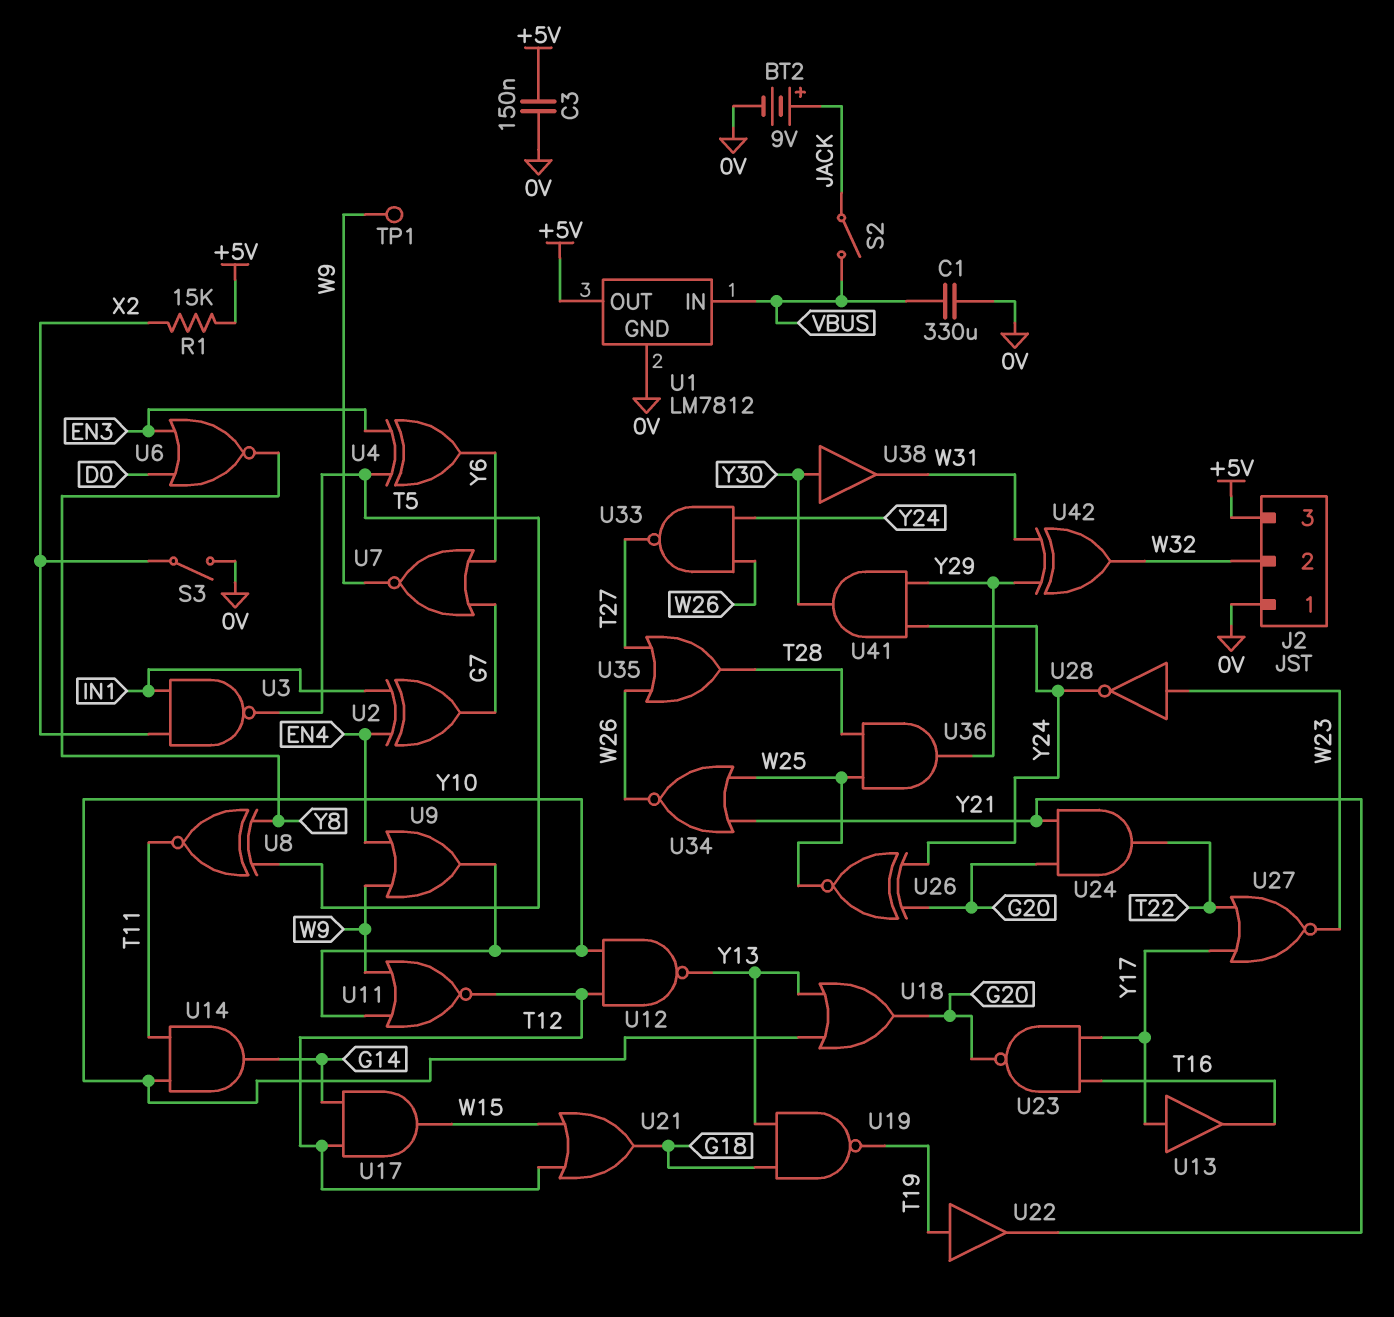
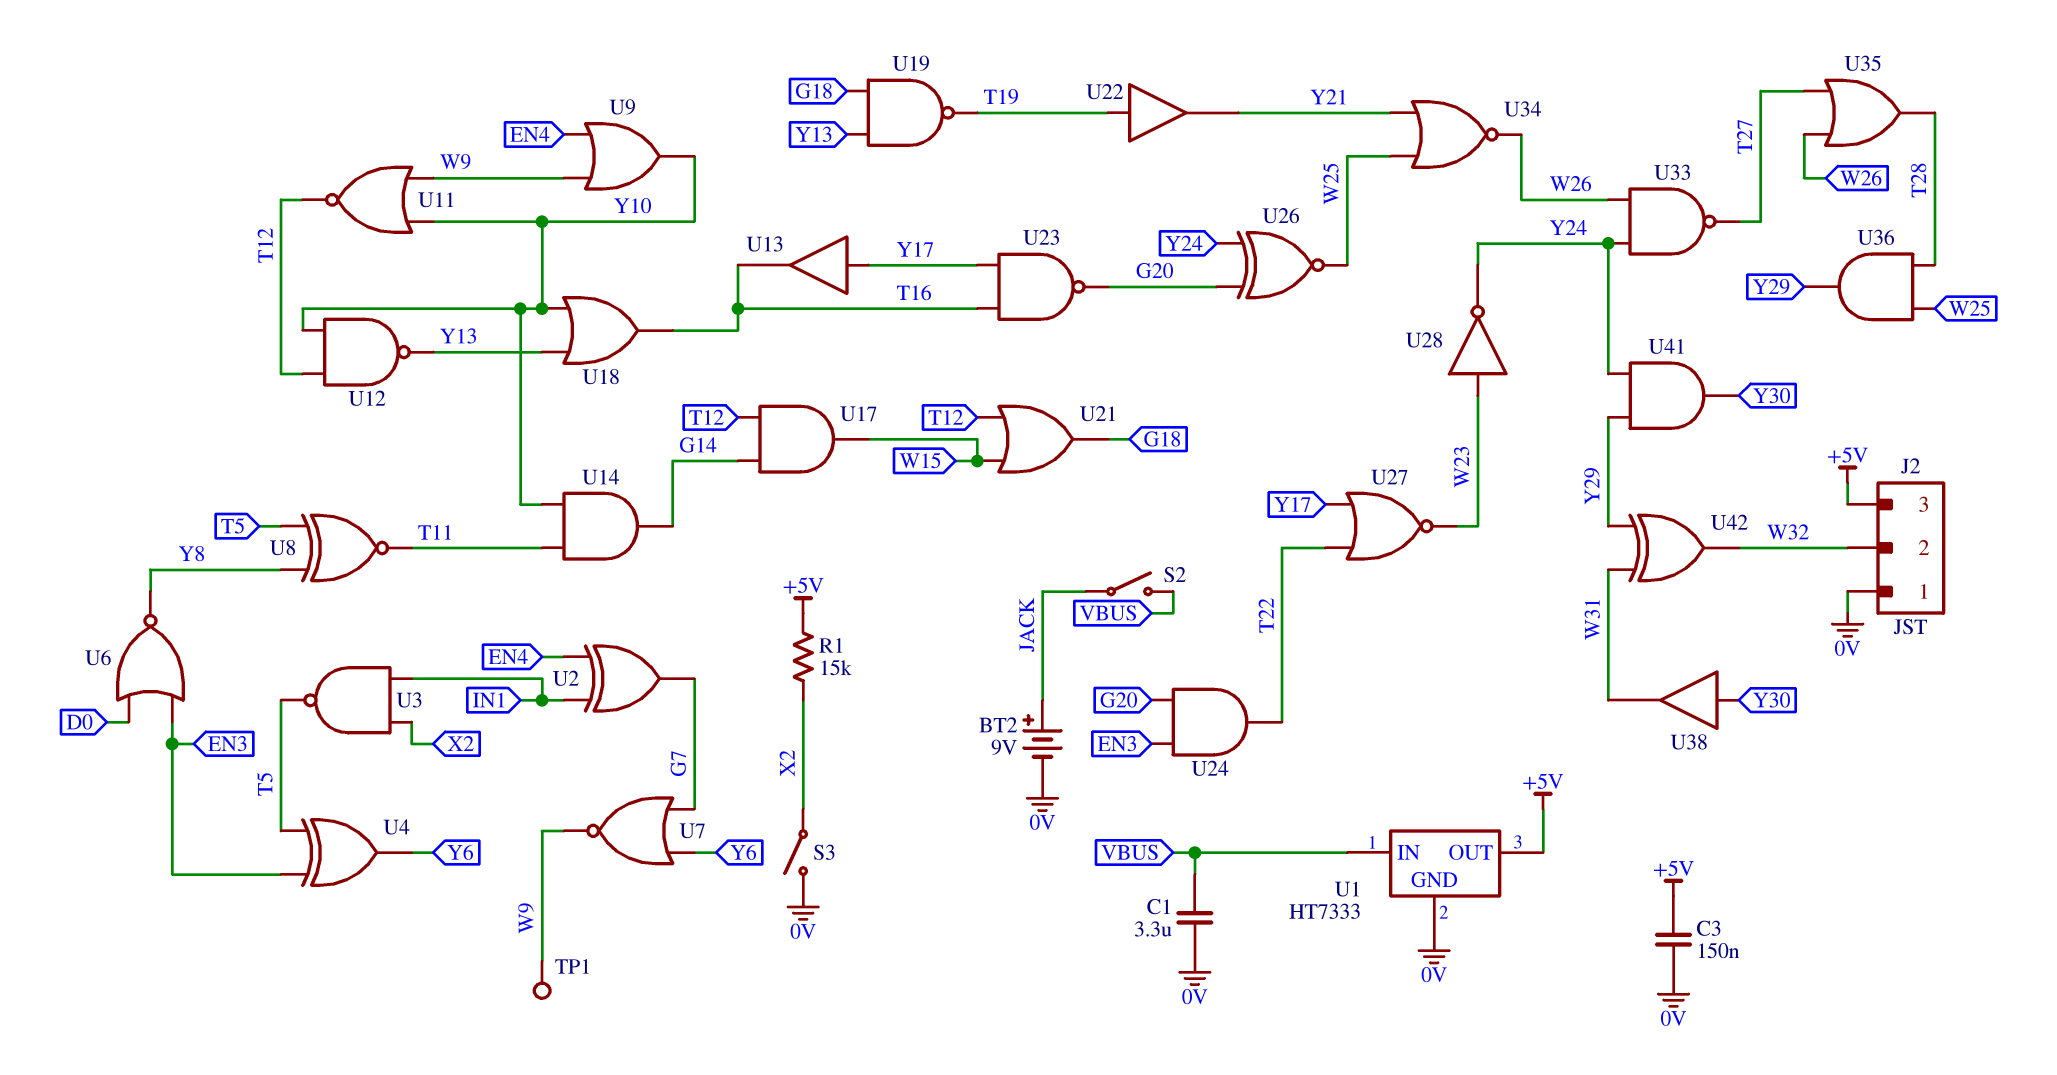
C1: 330uF (0V, VBUS) -> 3.3uF (0V, VBUS)
U1: LM7812 -> HT7333
U18: OR (in Y10, in Y13, out G20) -> OR (in Y10, in Y13, out T16)
U24: AND (in G20, in Y21, out T22) -> AND (in EN3, in G20, out T22)

